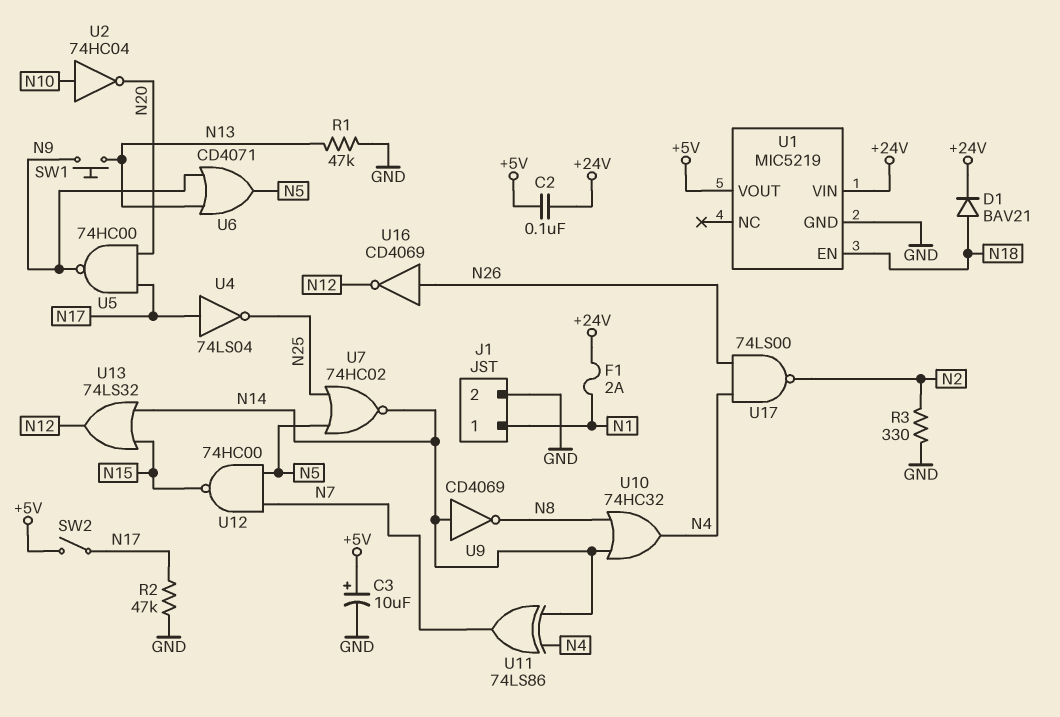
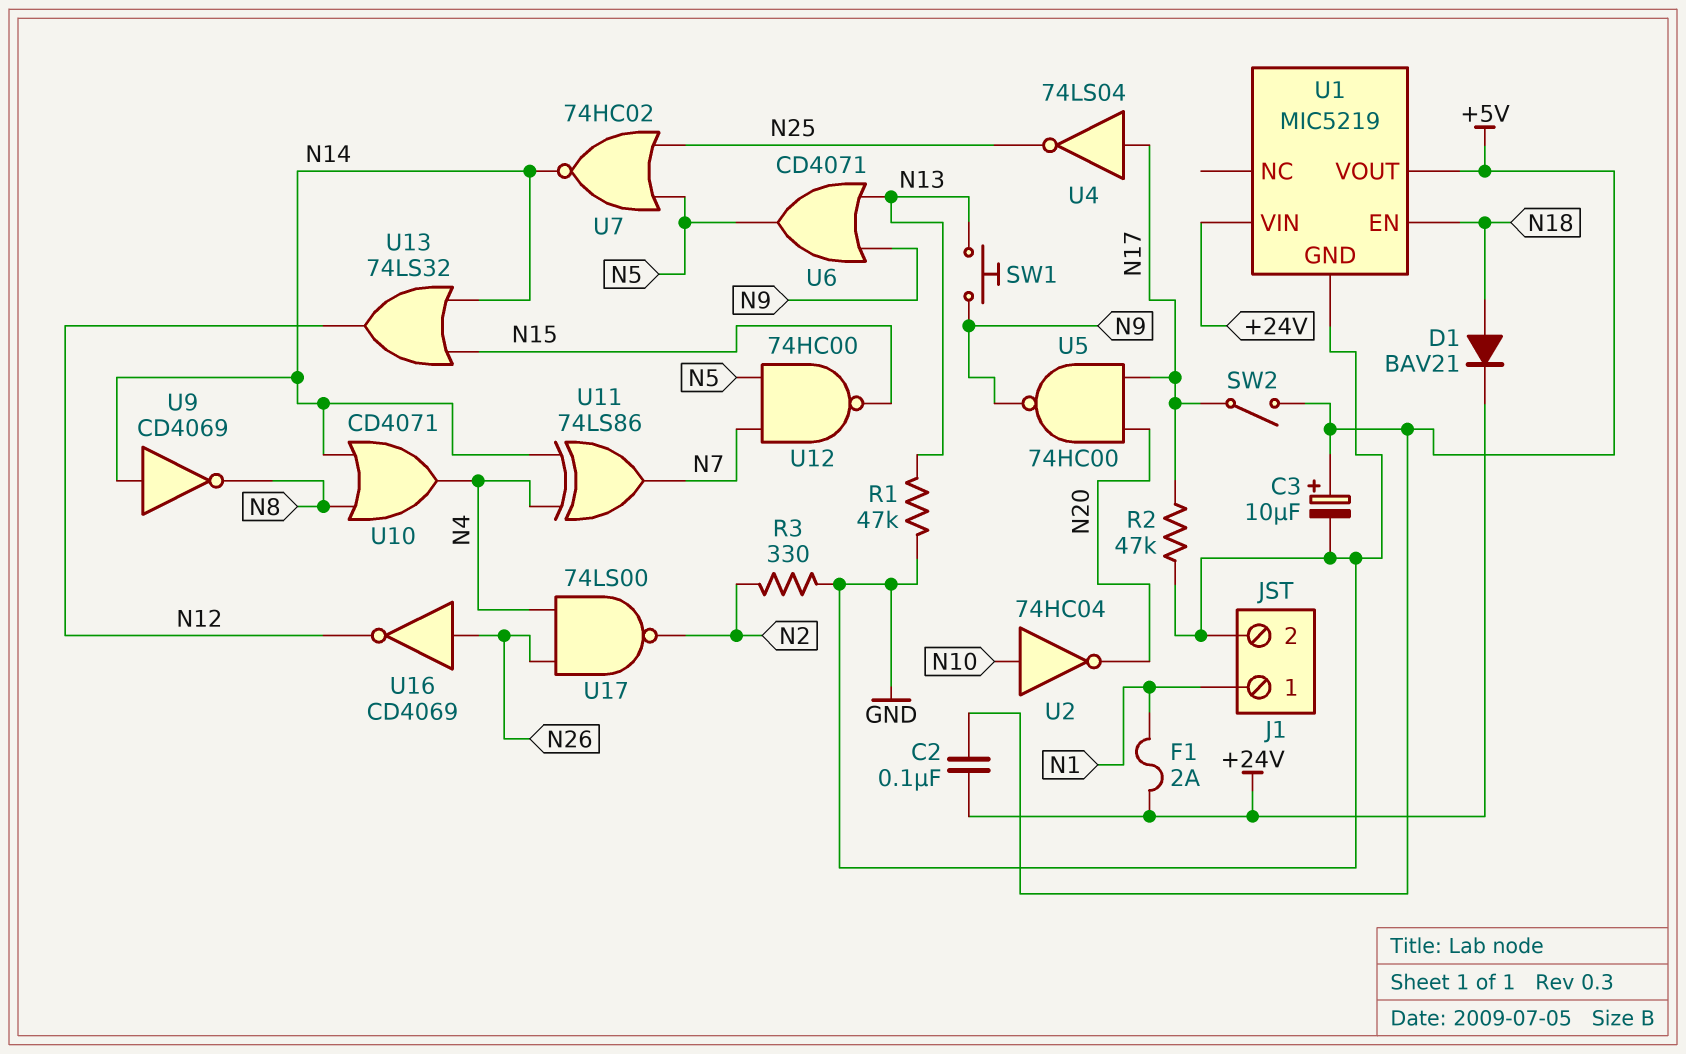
U10: OR 74HC32 (in N8, in N14, out N4) -> OR CD4071 (in N8, in N14, out N4)

